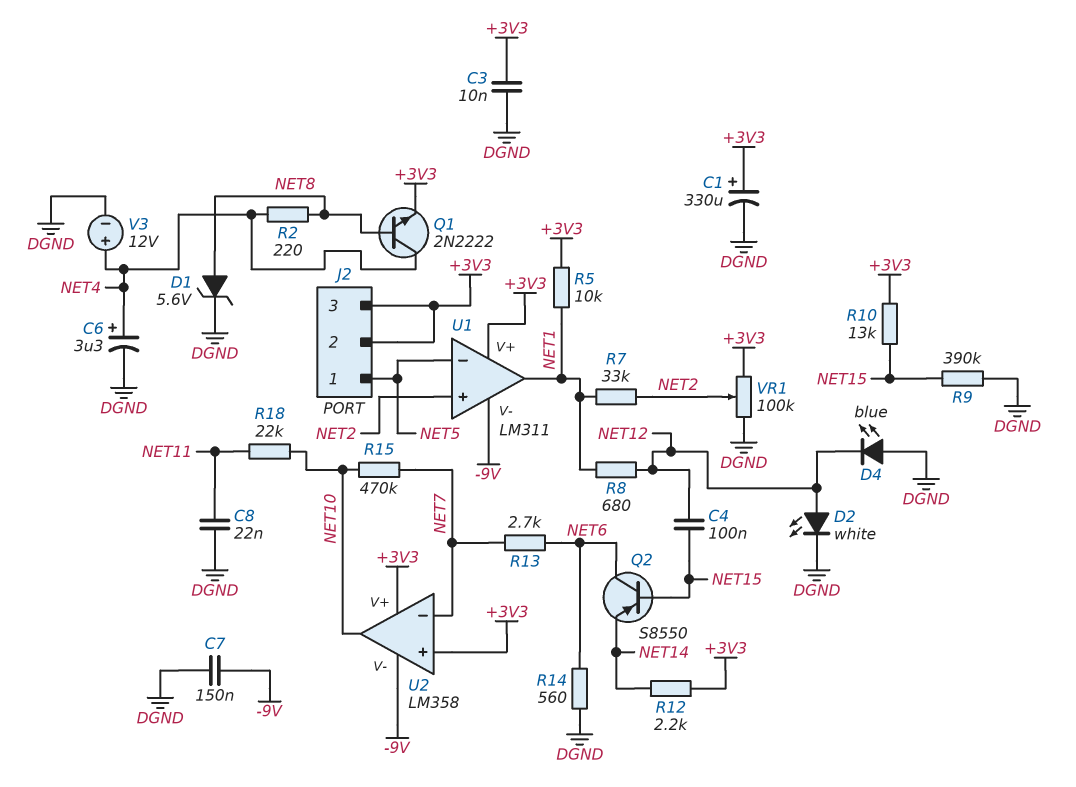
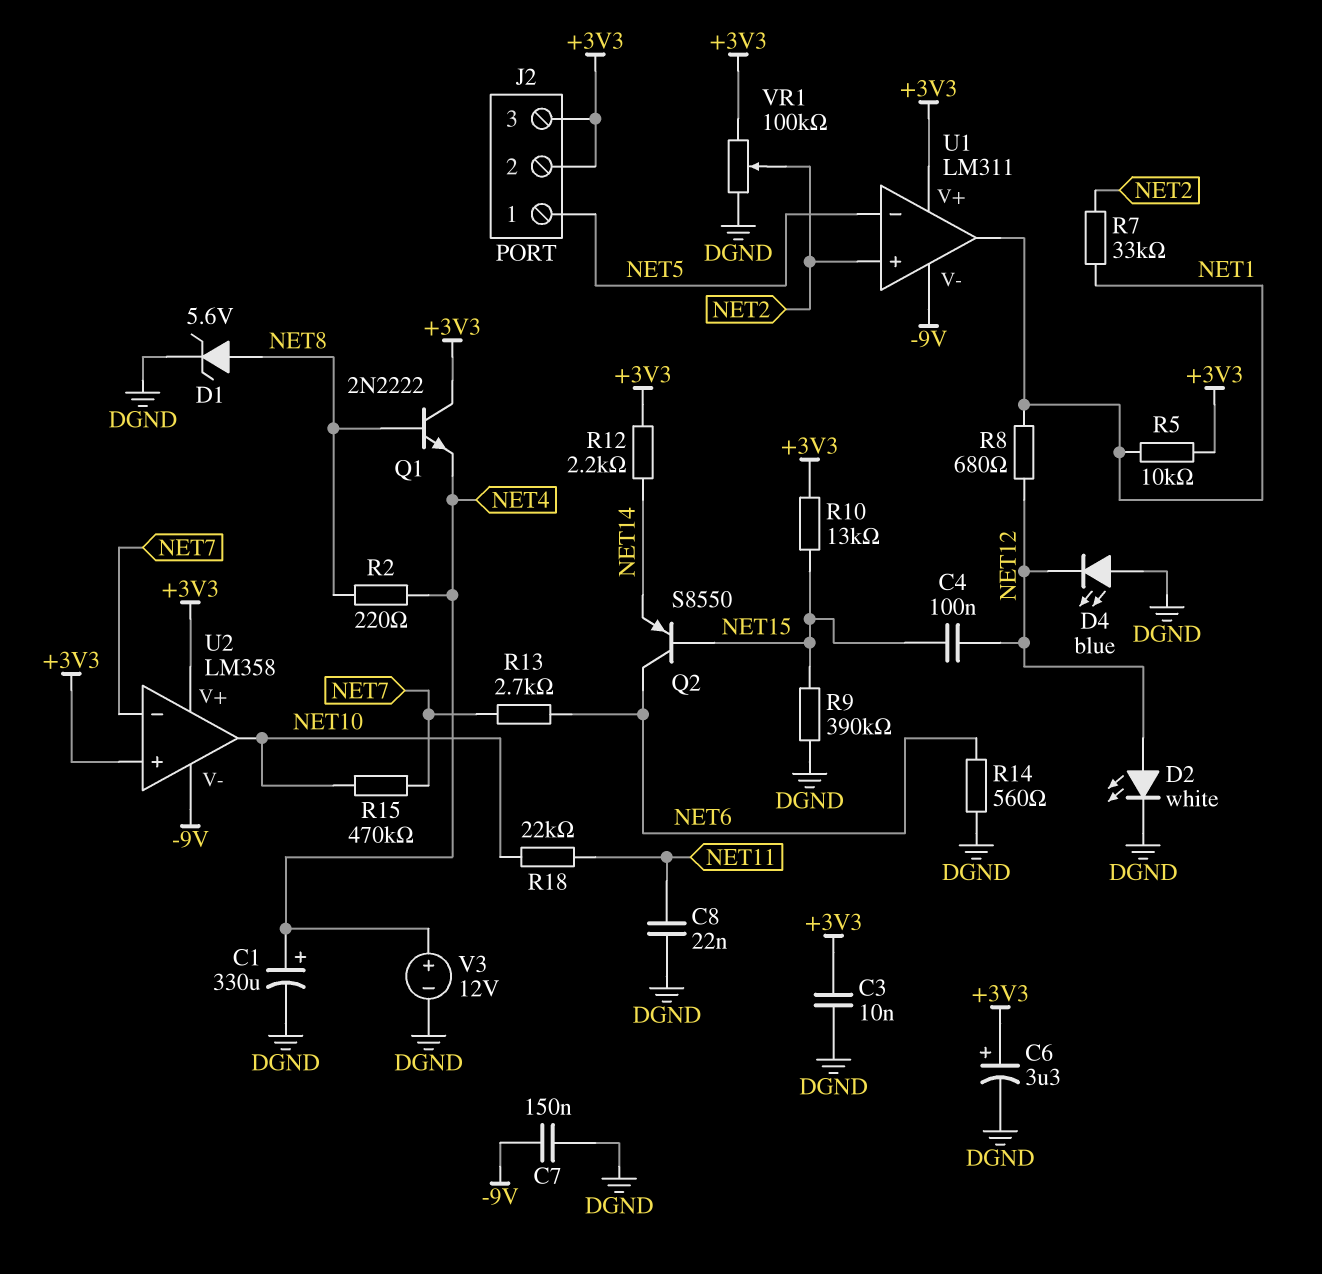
C1: 330uF (plus +3V3, minus DGND) -> 330uF (plus NET4, minus DGND)
C6: 3.3uF (plus NET4, minus DGND) -> 3.3uF (plus +3V3, minus DGND)
Q1: NPN 2N2222 (B NET8, C NET4, E +3V3) -> NPN 2N2222 (B NET8, C +3V3, E NET4)

